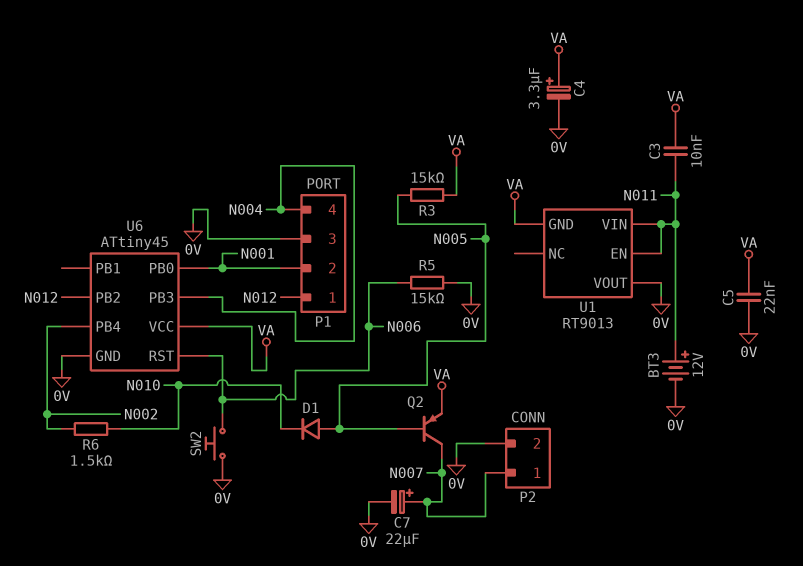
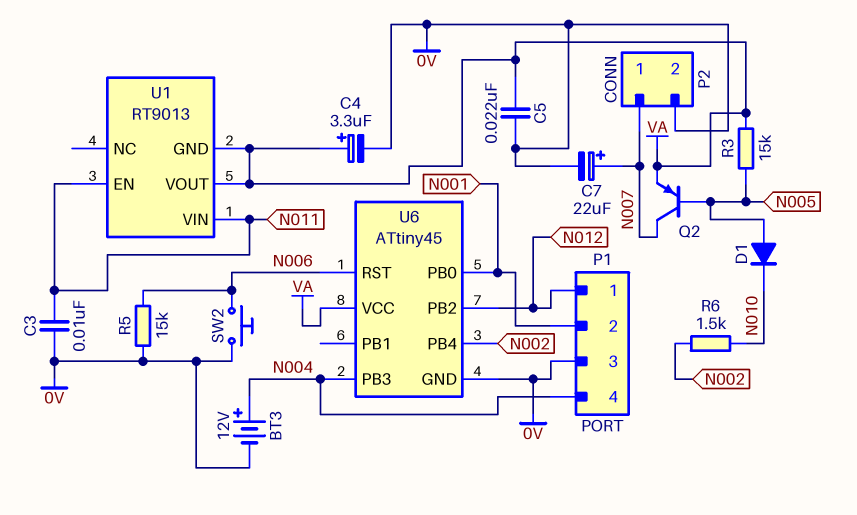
BT3: 12V (plus N011, minus 0V) -> 12V (plus N004, minus 0V)
C3: 10nF (N011, VA) -> 10nF (0V, N011)
U1 pin VOUT: 0V -> VA

